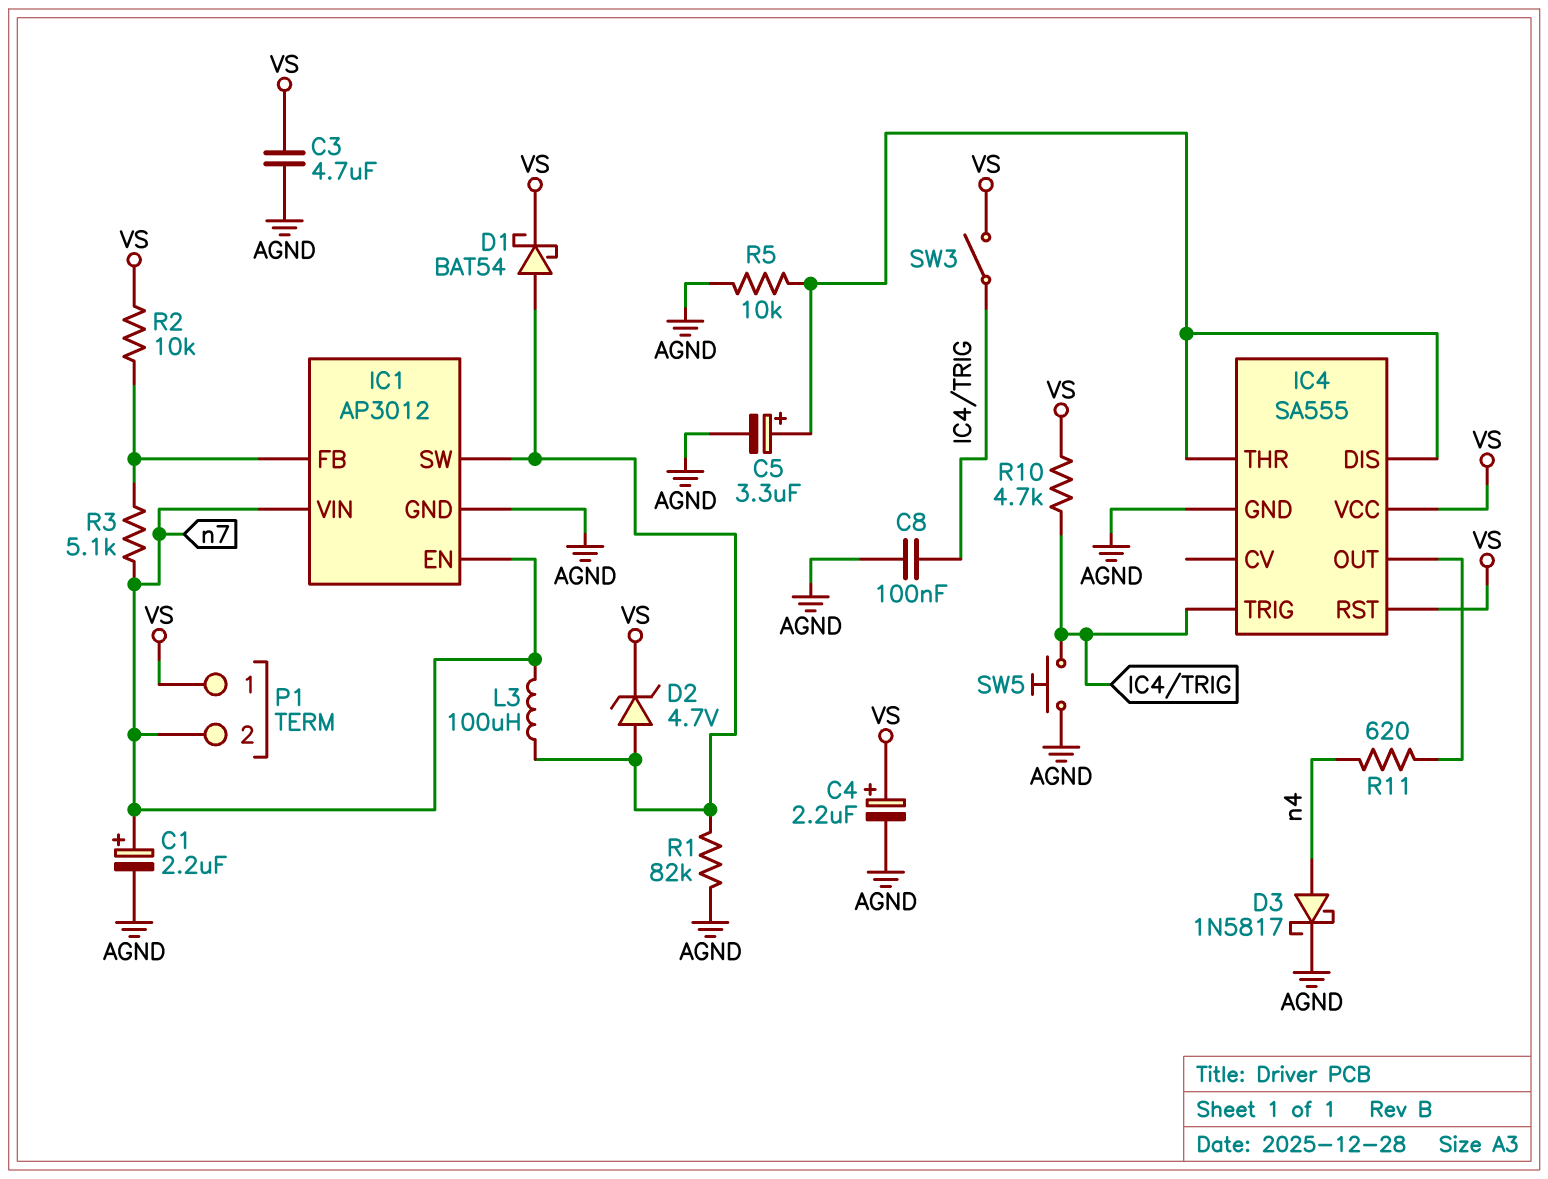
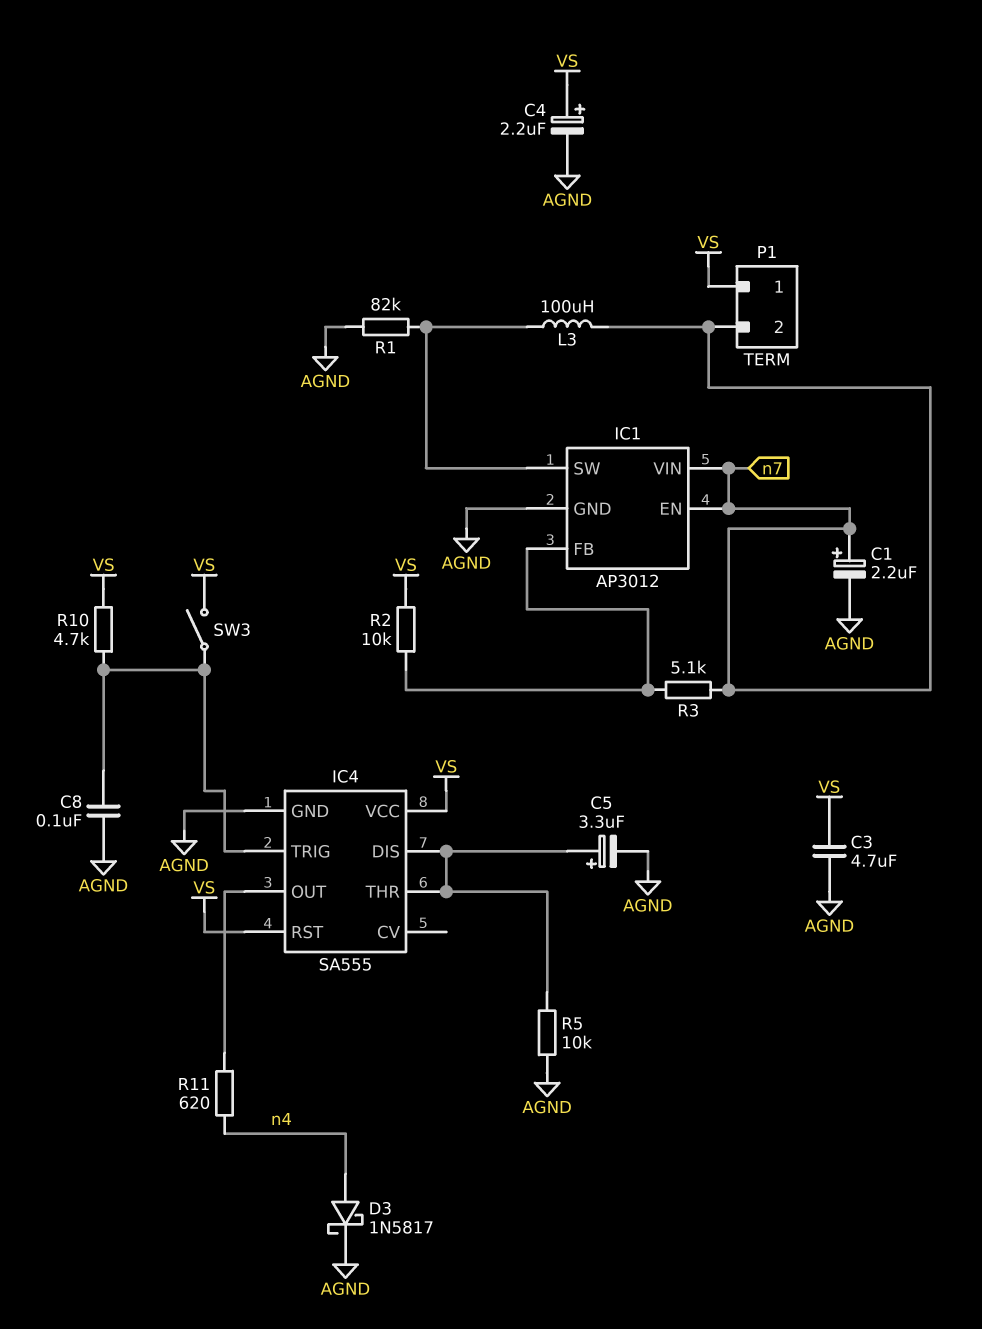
D1: schottky BAT54 (A IC1/SW, K VS) -> none
D2: zener 4.7V (A IC1/SW, K VS) -> none
SW5: button (AGND, IC4/TRIG) -> none

